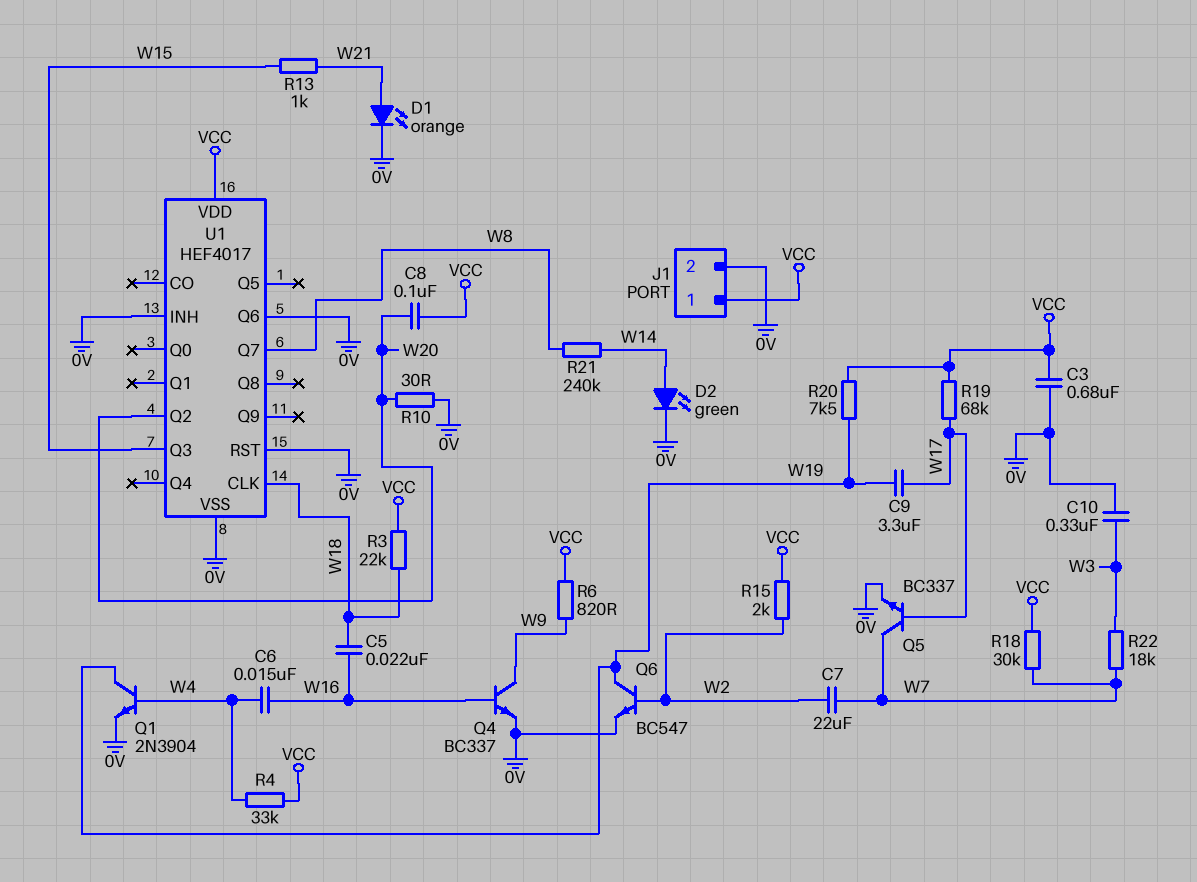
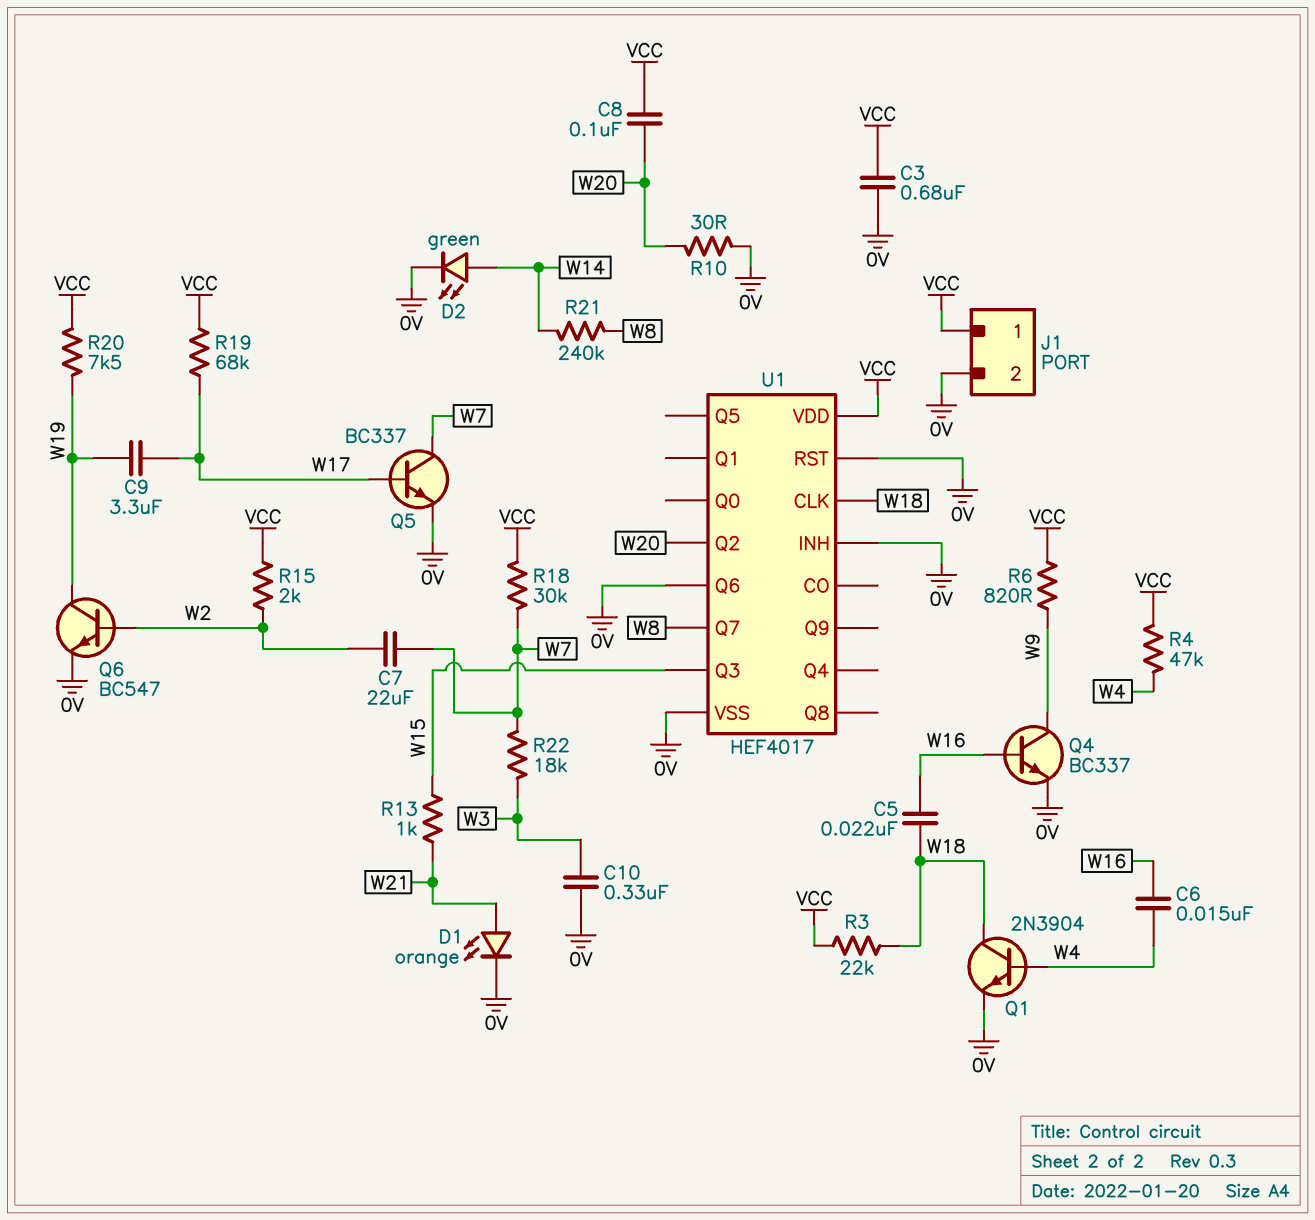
Q1: NPN 2N3904 (B W4, C W19, E 0V) -> NPN 2N3904 (B W4, C W18, E 0V)
R4: 33k (VCC, W4) -> 47k (VCC, W4)

